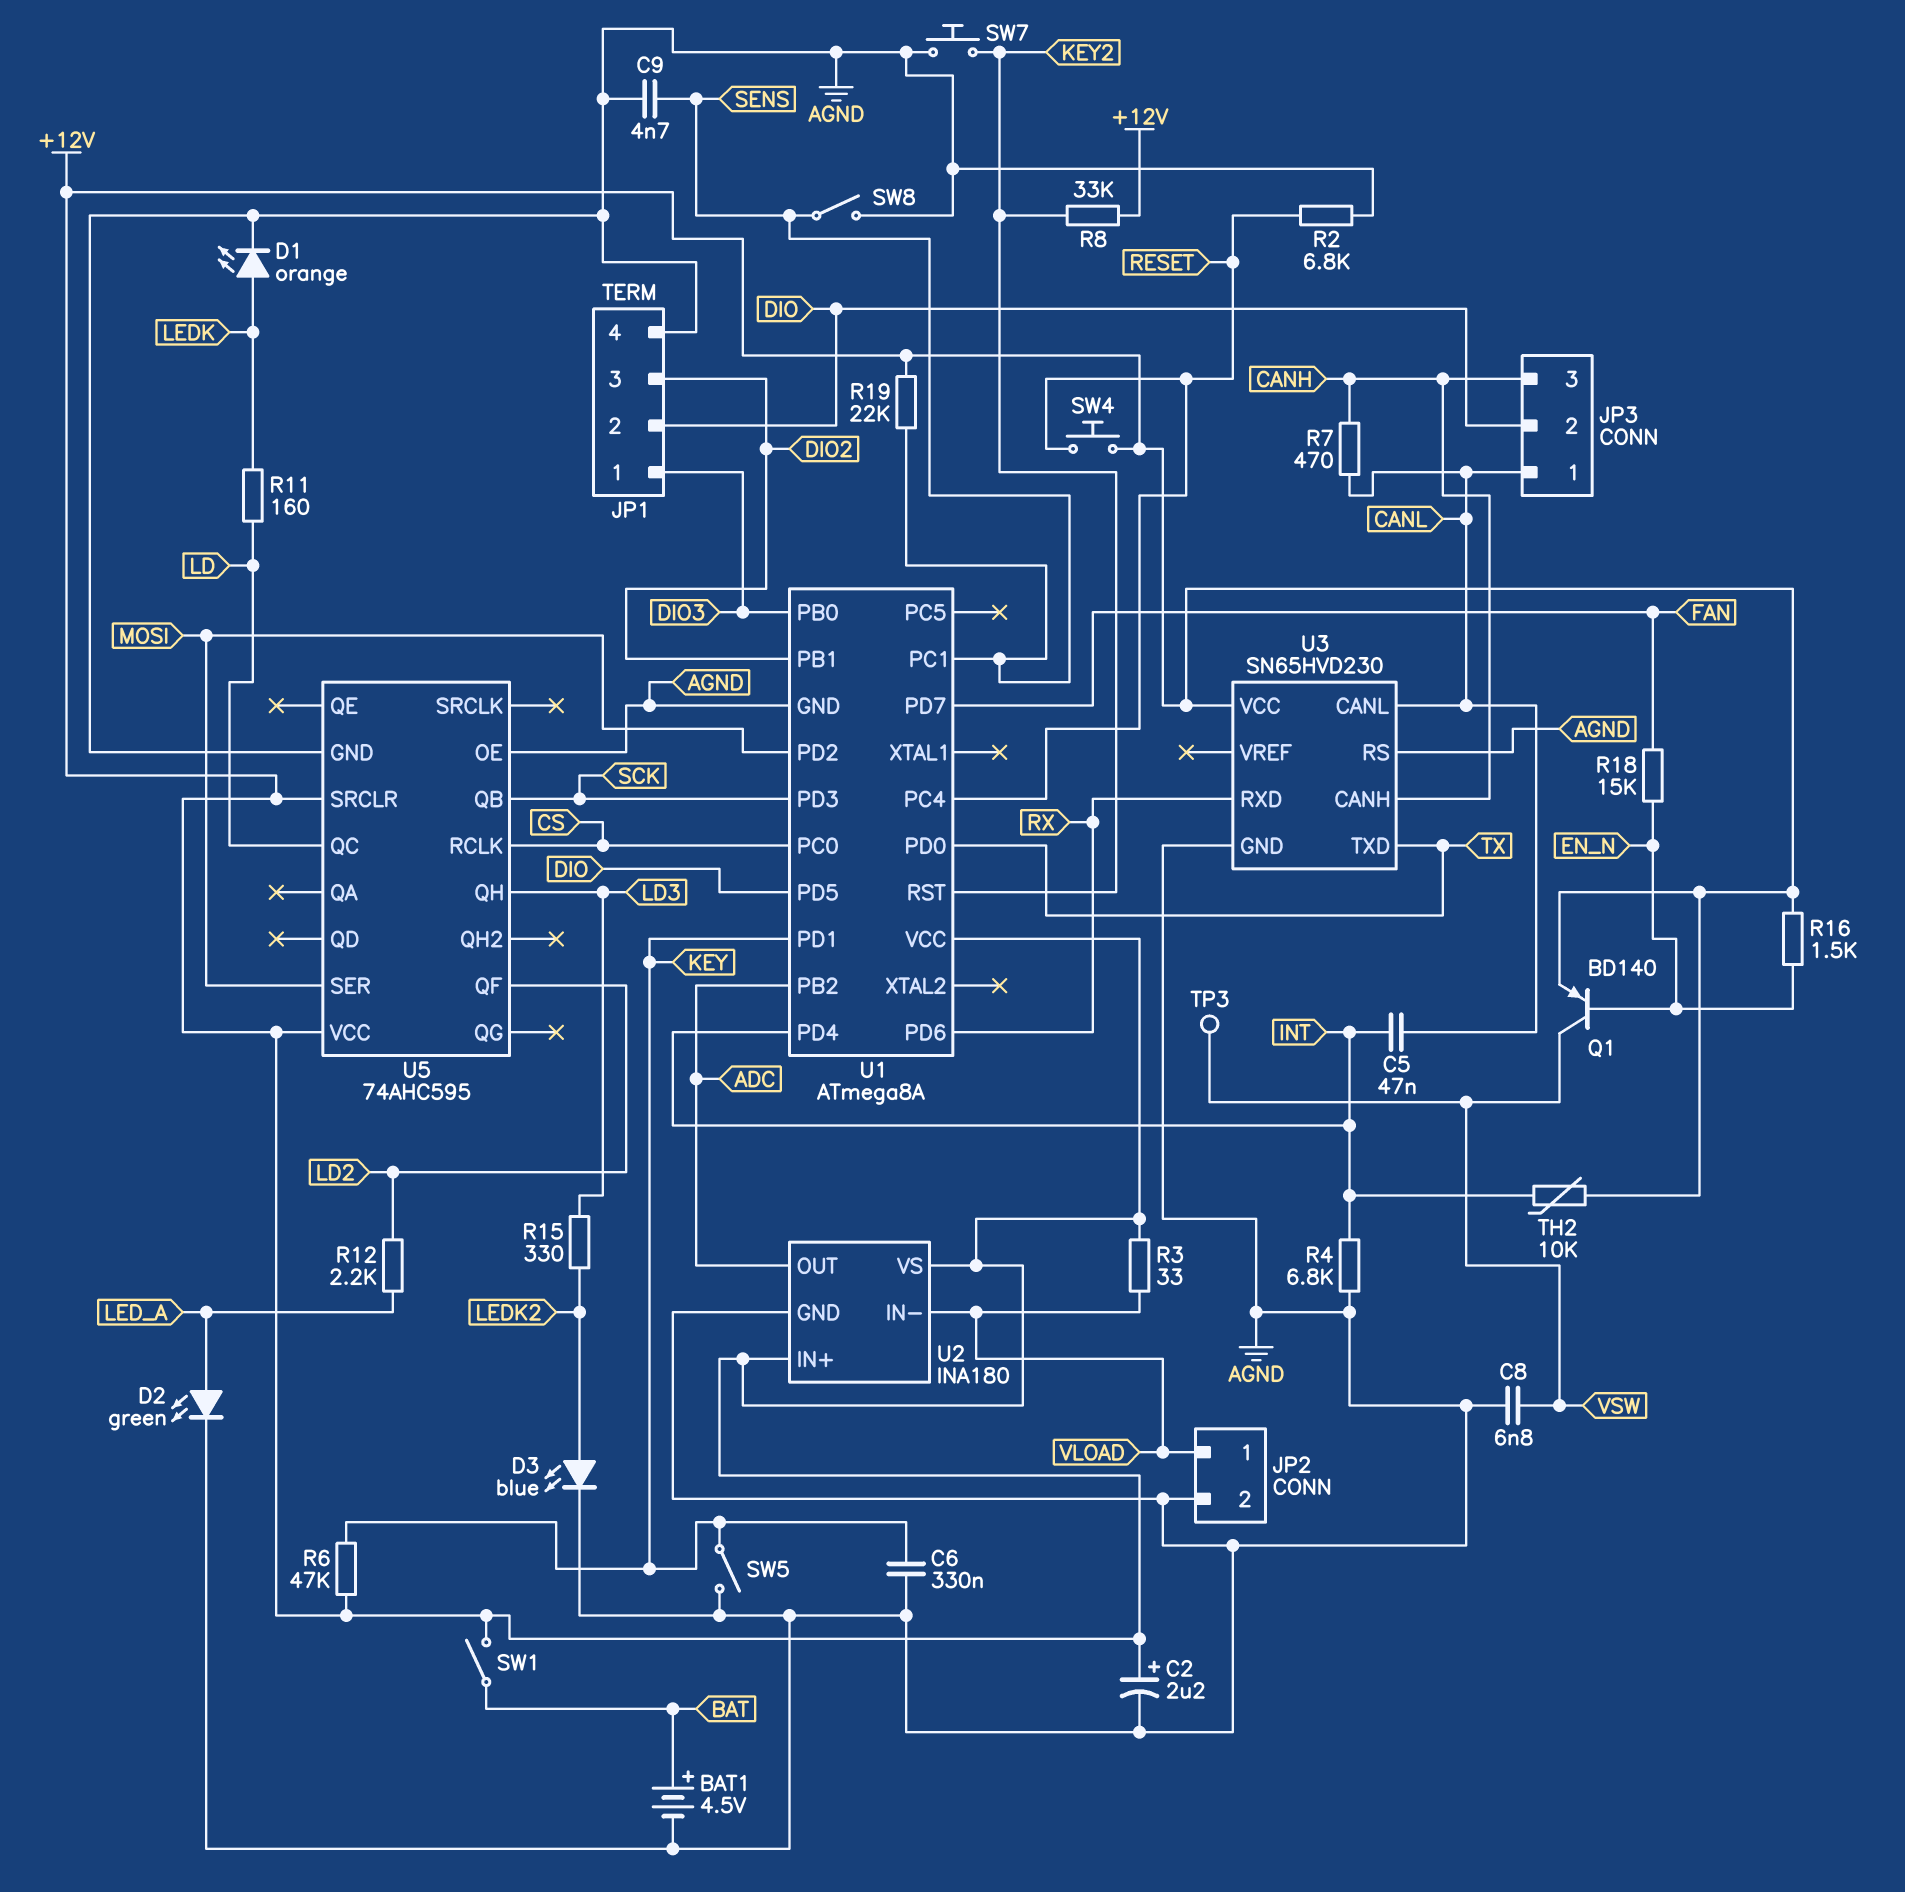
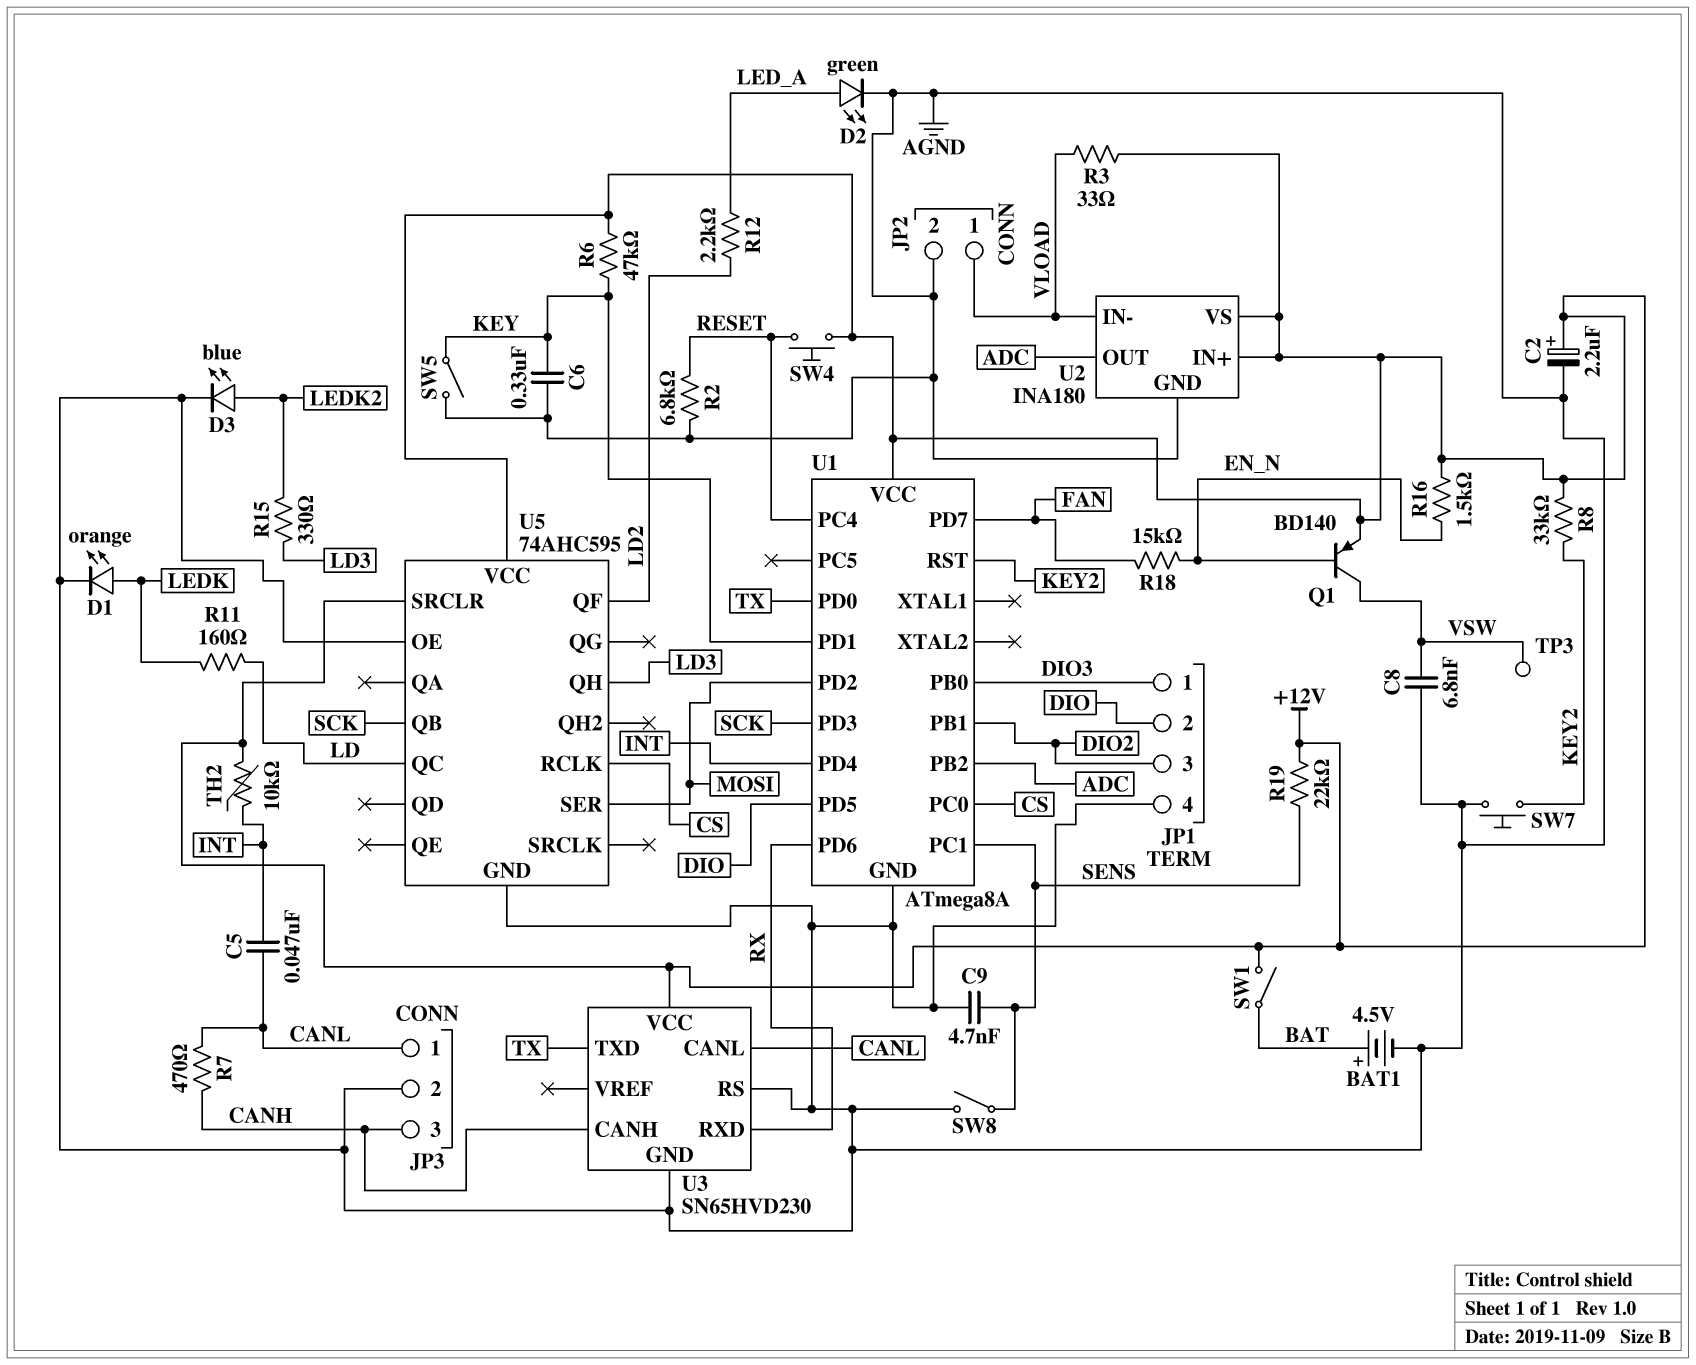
JP3 pin 2: DIO -> AGND
R4: 6.8k (AGND, INT) -> none

